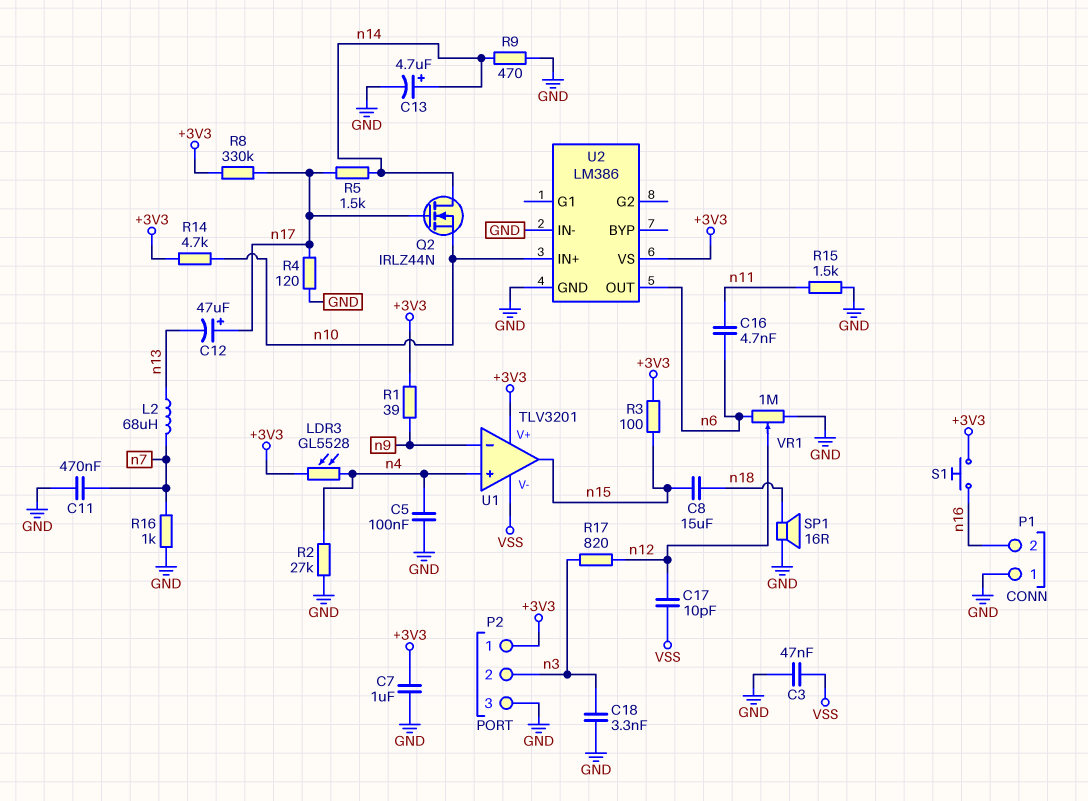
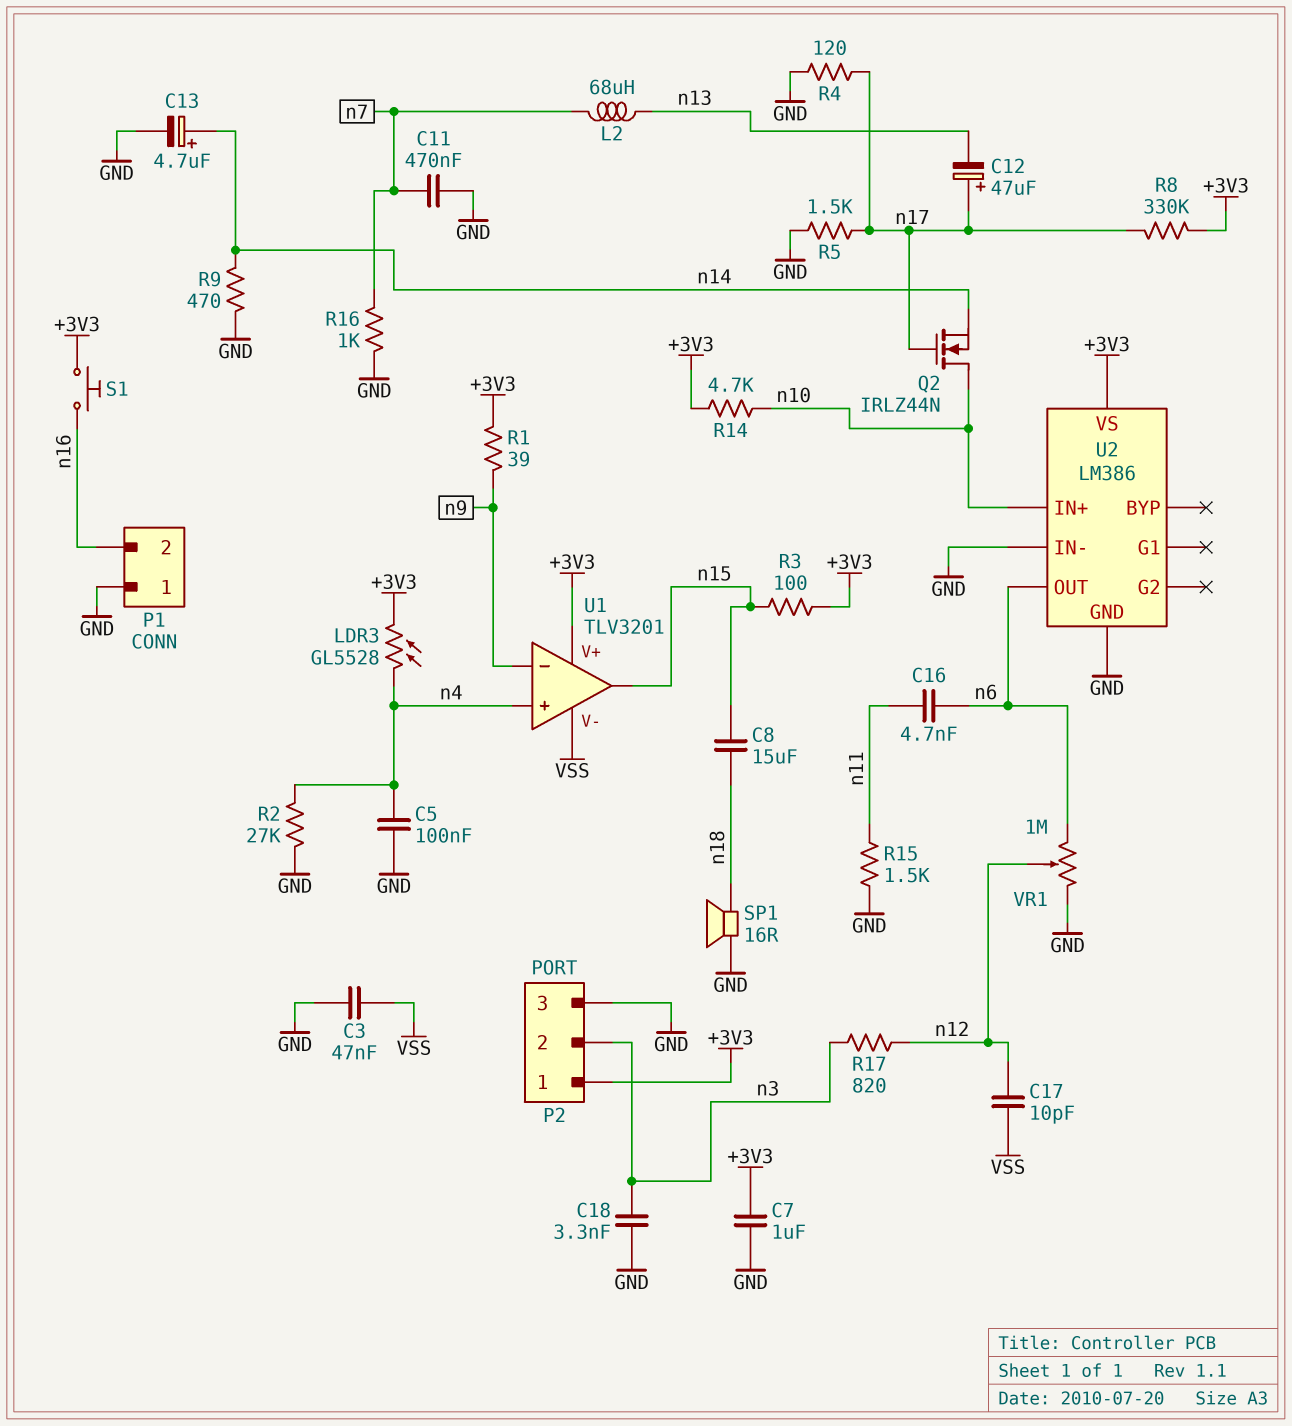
Q2: NMOS IRLZ44N (G n17, D n14, S n10) -> NMOS IRLZ44N (G n17, D n10, S n14)
R5: 1.5k (n14, n17) -> 1.5k (GND, n17)

